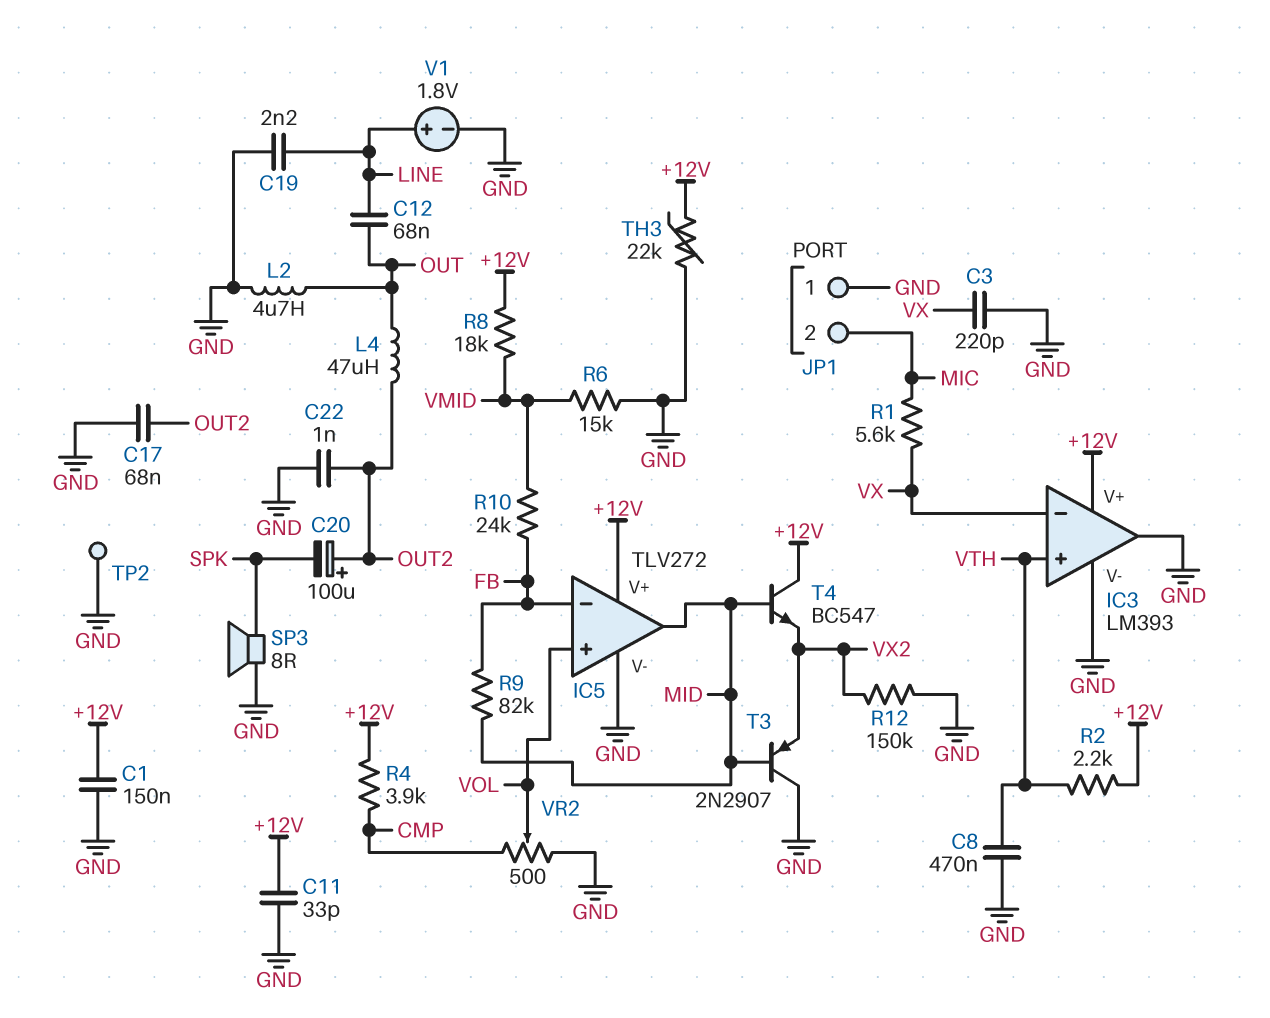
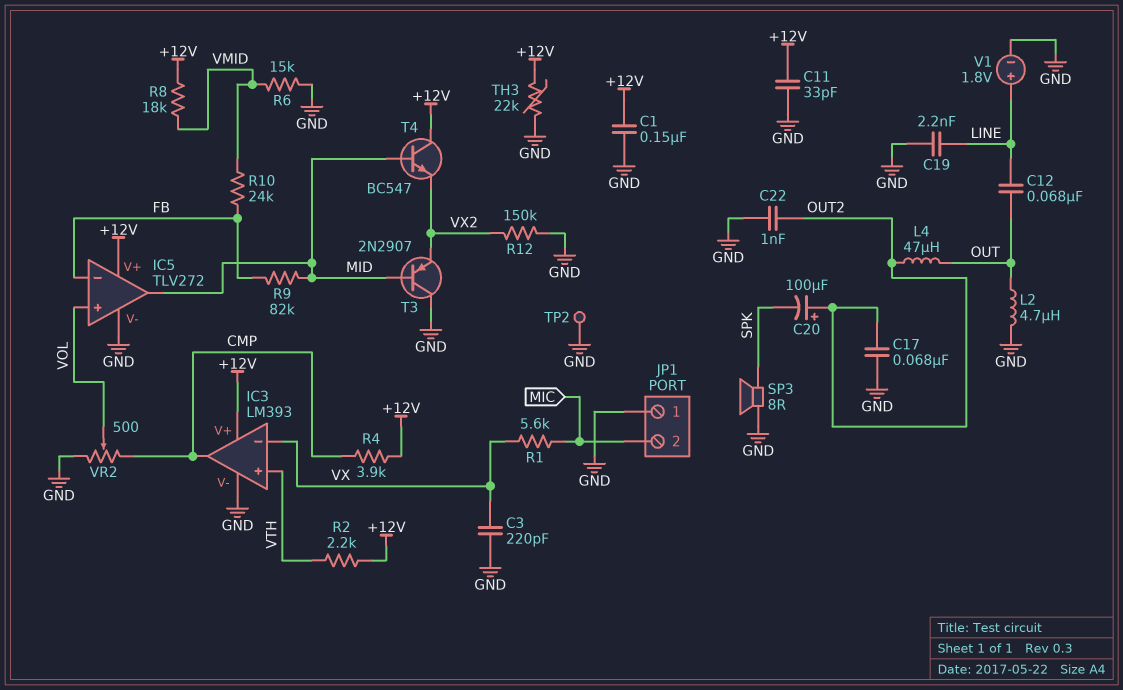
C8: 470nF (GND, VTH) -> none
IC3 pin out: GND -> CMP

